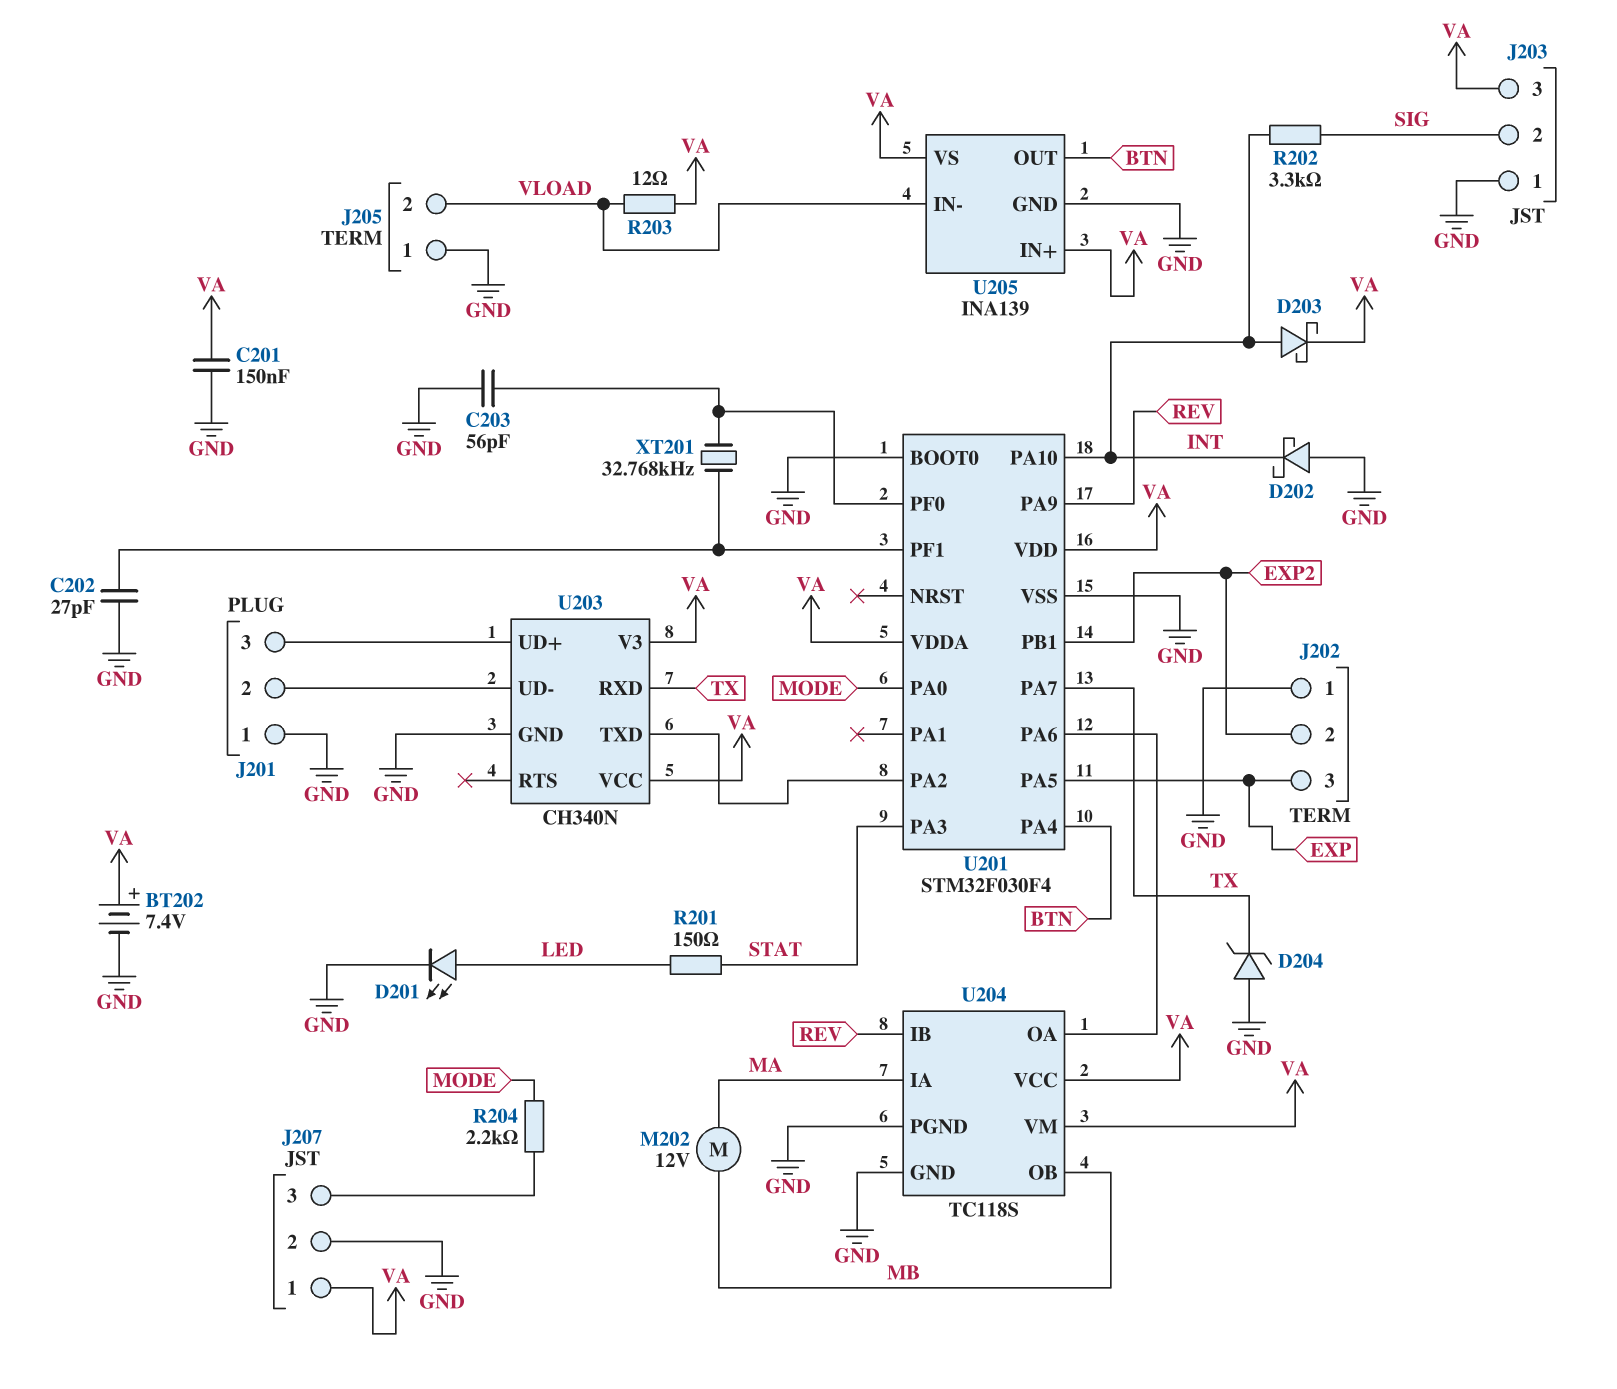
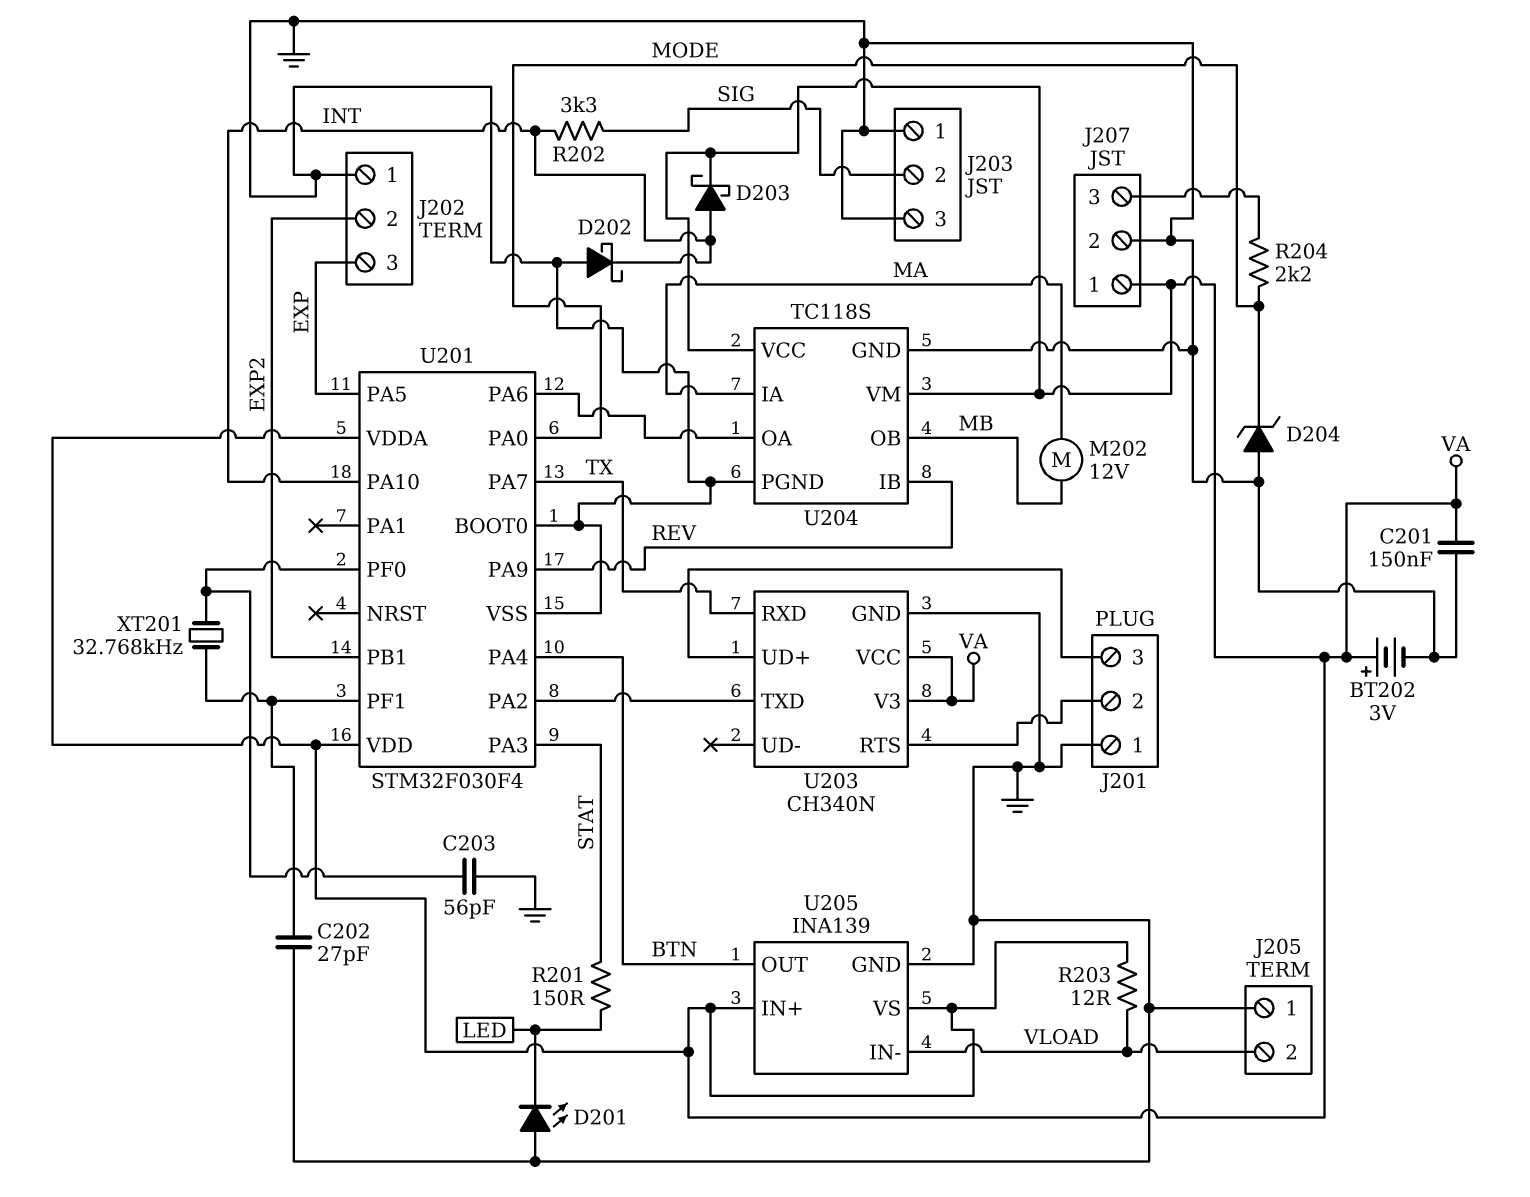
BT202: 7.4V (plus VA, minus GND) -> 3V (plus VA, minus GND)
D201: LED (A LED, K GND) -> LED (A GND, K LED)
D204: zener (A GND, K TX) -> zener (A GND, K MODE)
J203 pin 3: VA -> GND
U203 pin RTS: none -> J201/2
U203 pin UD-: J201/2 -> none

